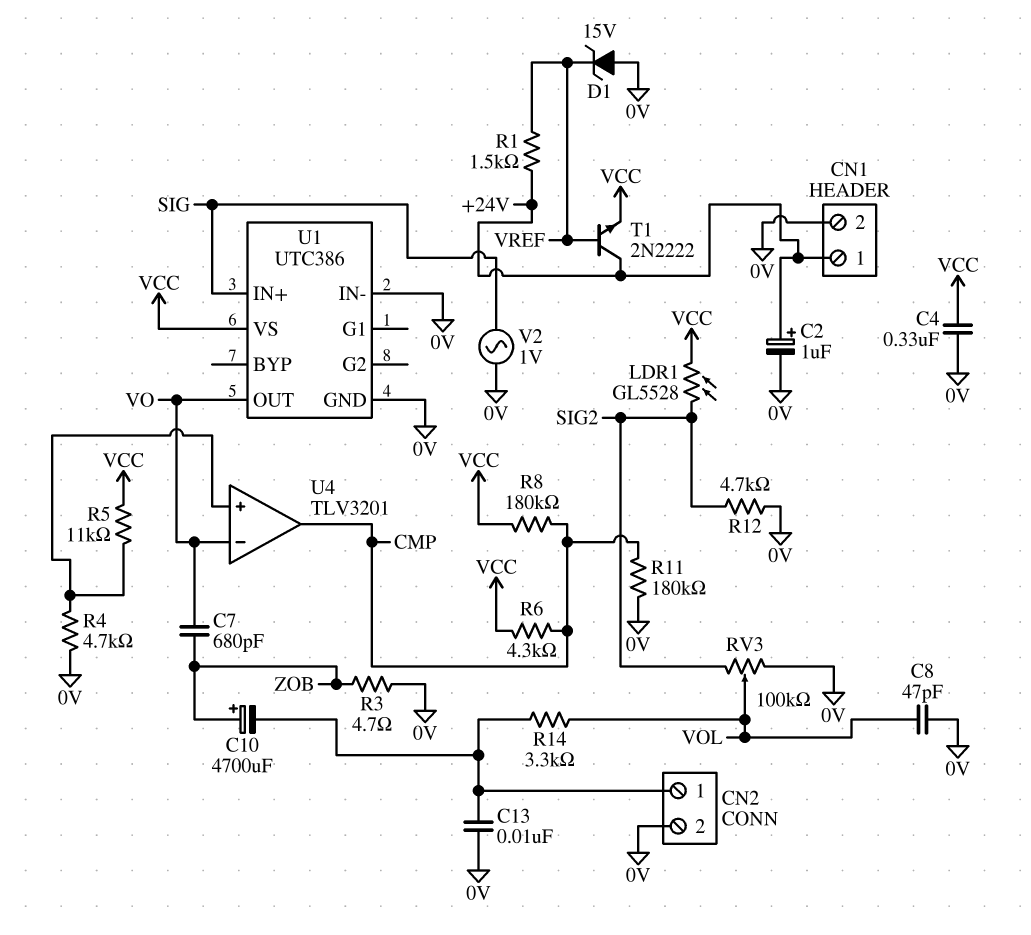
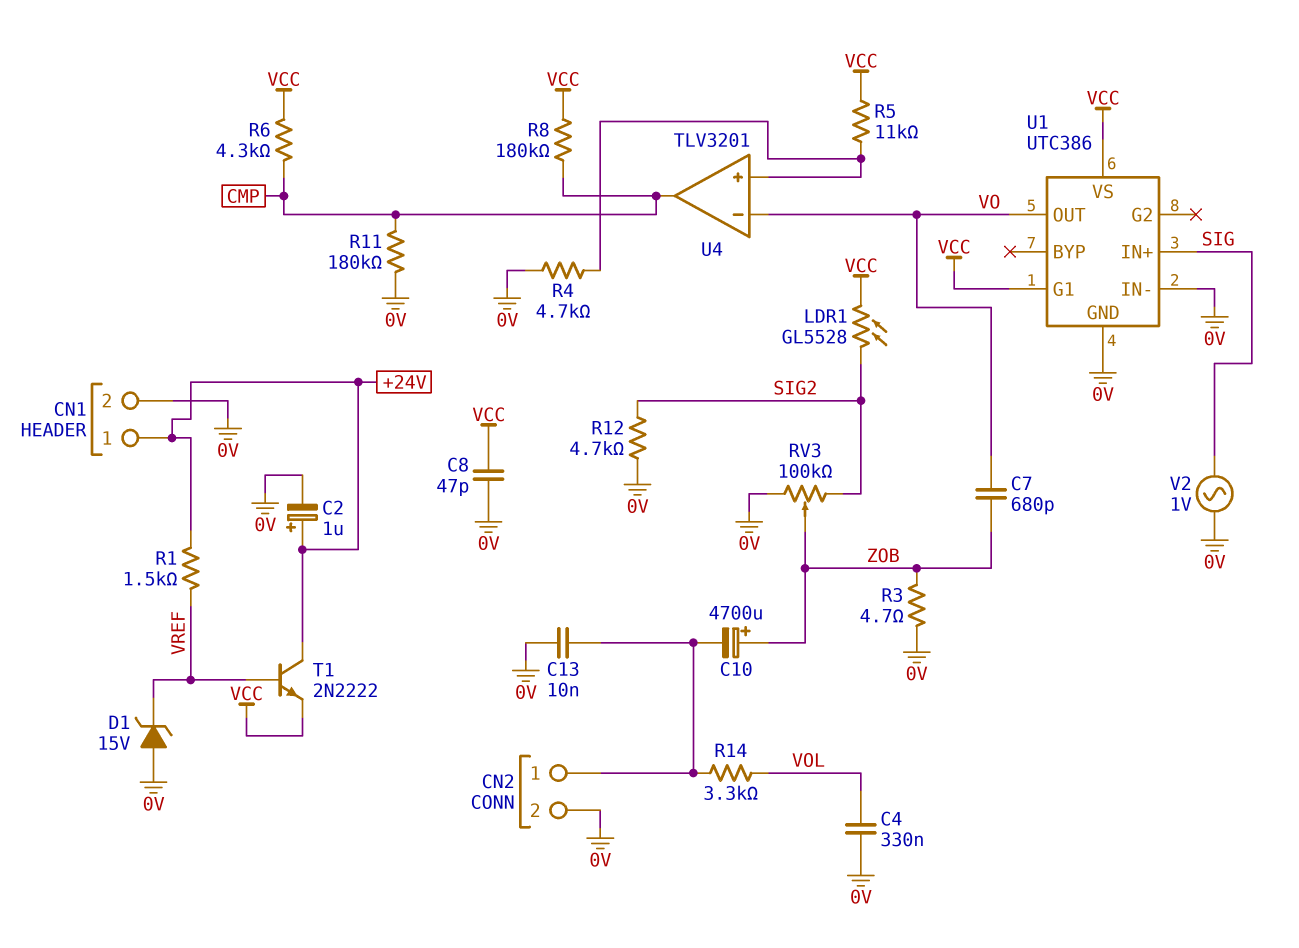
C4: 330nF (0V, VCC) -> 330nF (0V, VOL)
C8: 47pF (0V, VOL) -> 47pF (0V, VCC)
RV3: 100k (0V, SIG2, wiper VOL) -> 100k (0V, SIG2, wiper ZOB)
U1 pin G1: none -> VCC

